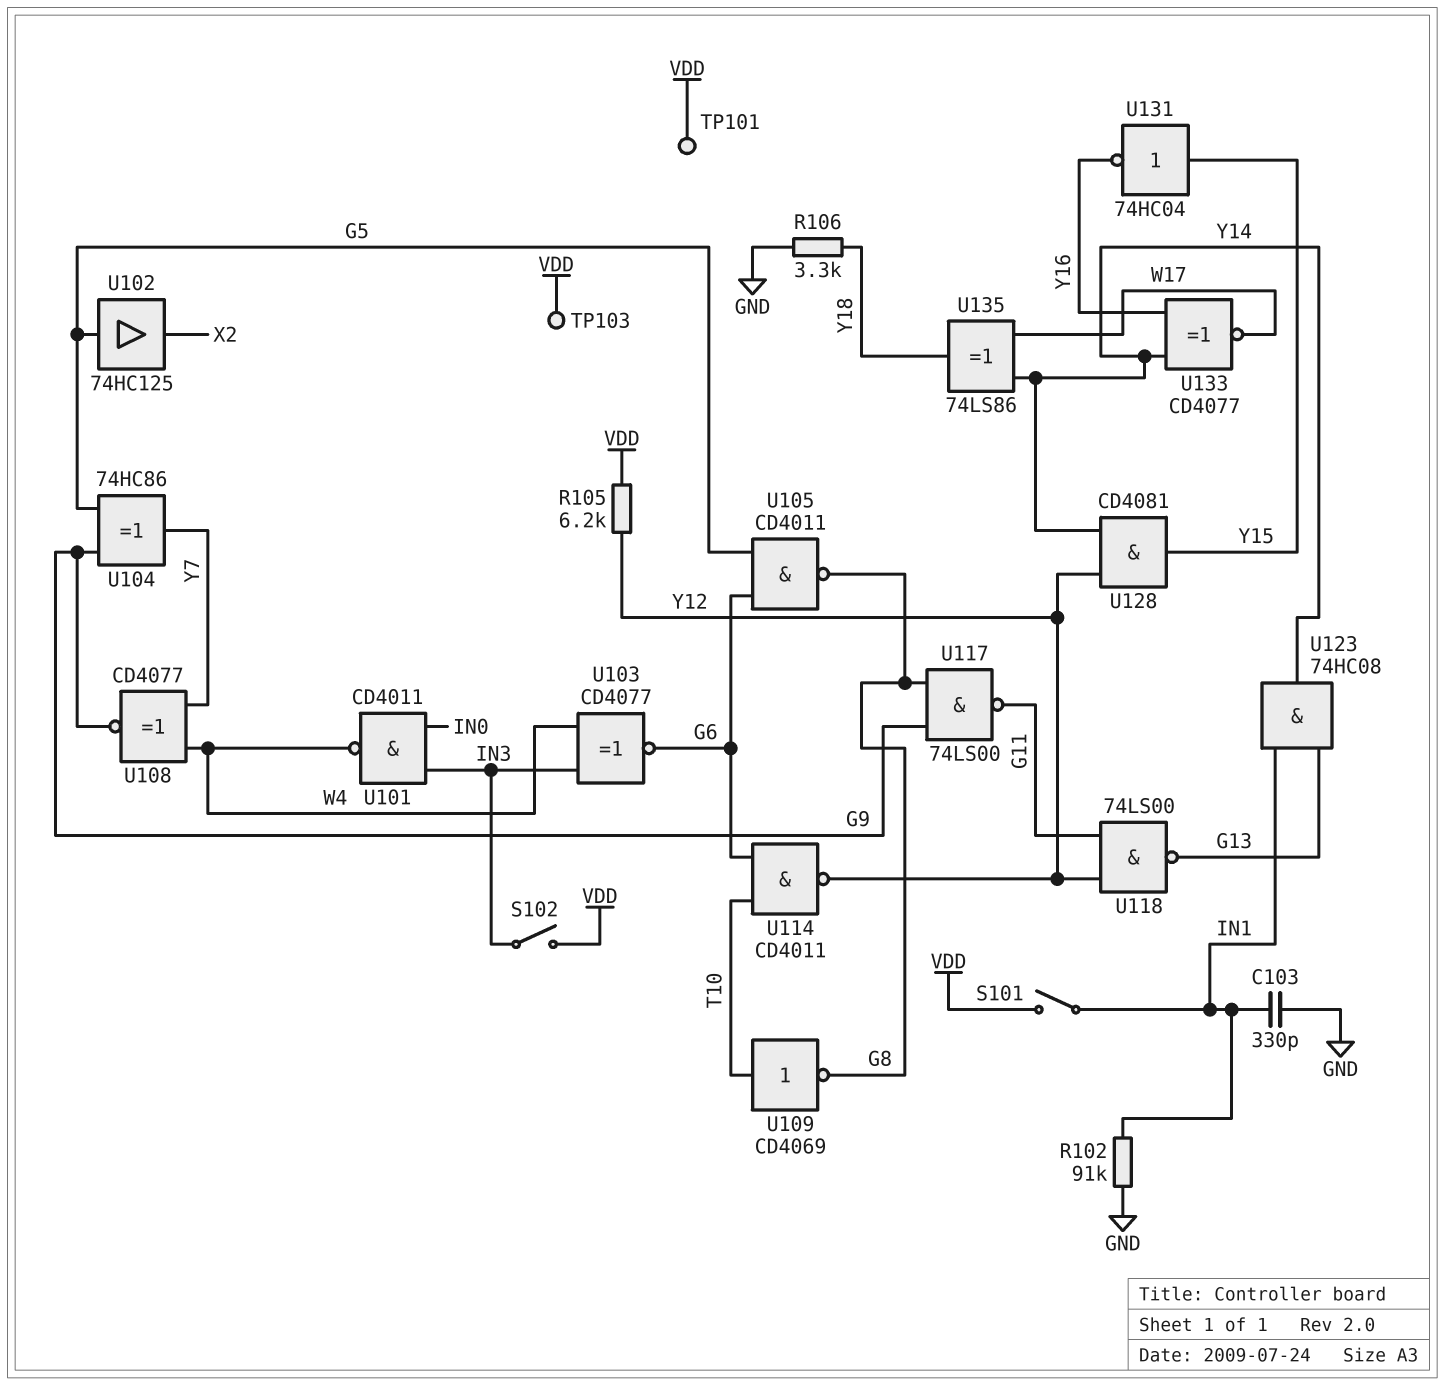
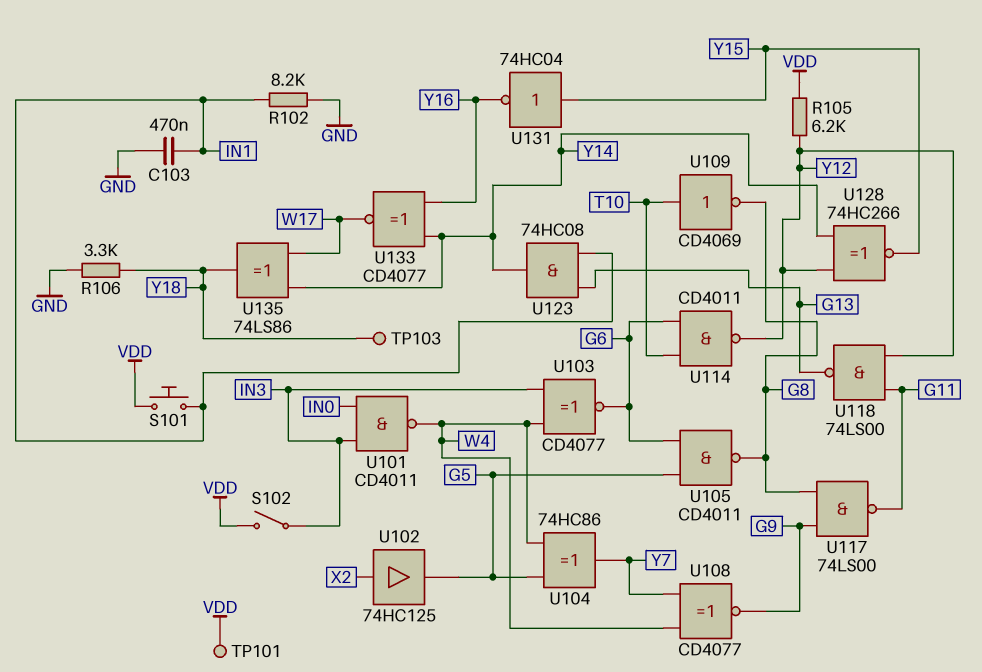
C103: 330pF (GND, IN1) -> 470nF (GND, IN1)
R102: 91k (GND, IN1) -> 8.2k (GND, IN1)
S101: switch (IN1, VDD) -> button (IN1, VDD)
TP103: test point (VDD) -> test point (Y18)
U102: buffer 74HC125 (in G5, out X2) -> buffer 74HC125 (in X2, out G5)
U104: XOR 74HC86 (in G5, in G9, out Y7) -> XOR 74HC86 (in G5, in W4, out Y7)
U128: AND CD4081 (in Y12, in Y14, out Y15) -> XNOR 74HC266 (in Y12, in Y14, out Y15)

